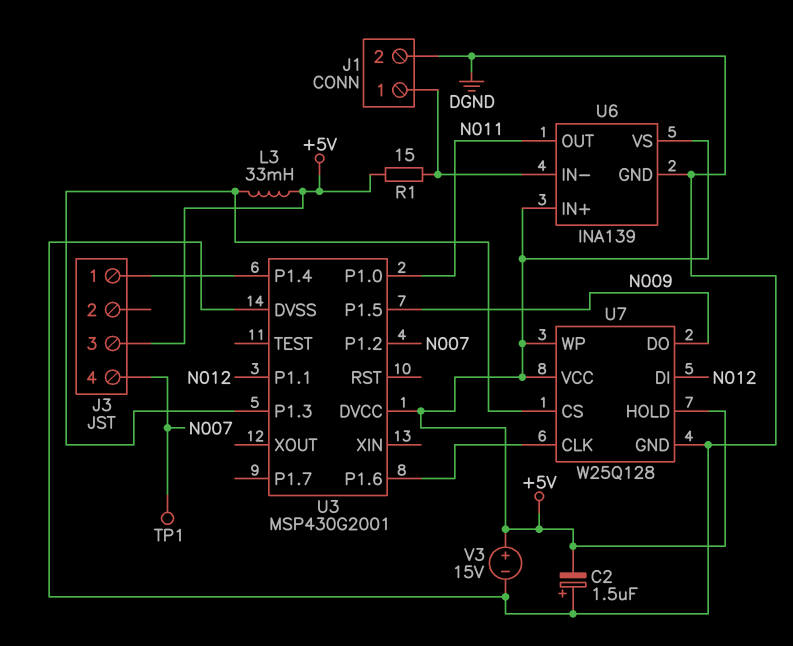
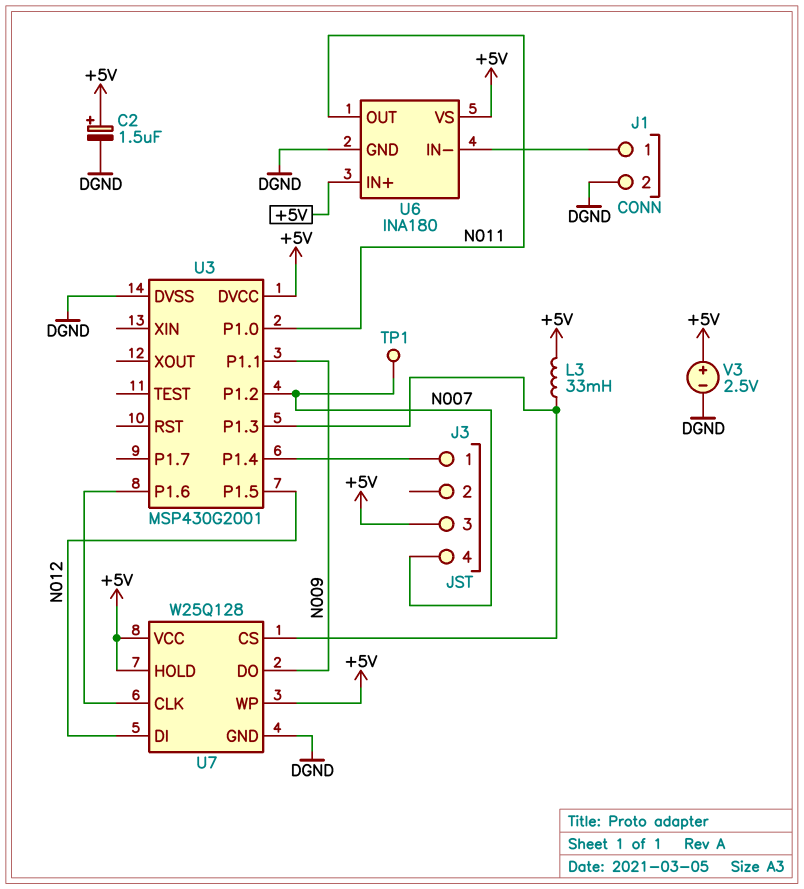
C2: 1.5uF (plus DGND, minus +5V) -> 1.5uF (plus +5V, minus DGND)
R1: 15 (+5V, J1/1) -> none
U3 pin P1.1: N012 -> N009
U3 pin P1.5: N009 -> N012
U6: INA139 -> INA180
V3: 15V (plus +5V, minus DGND) -> 2.5V (plus +5V, minus DGND)

